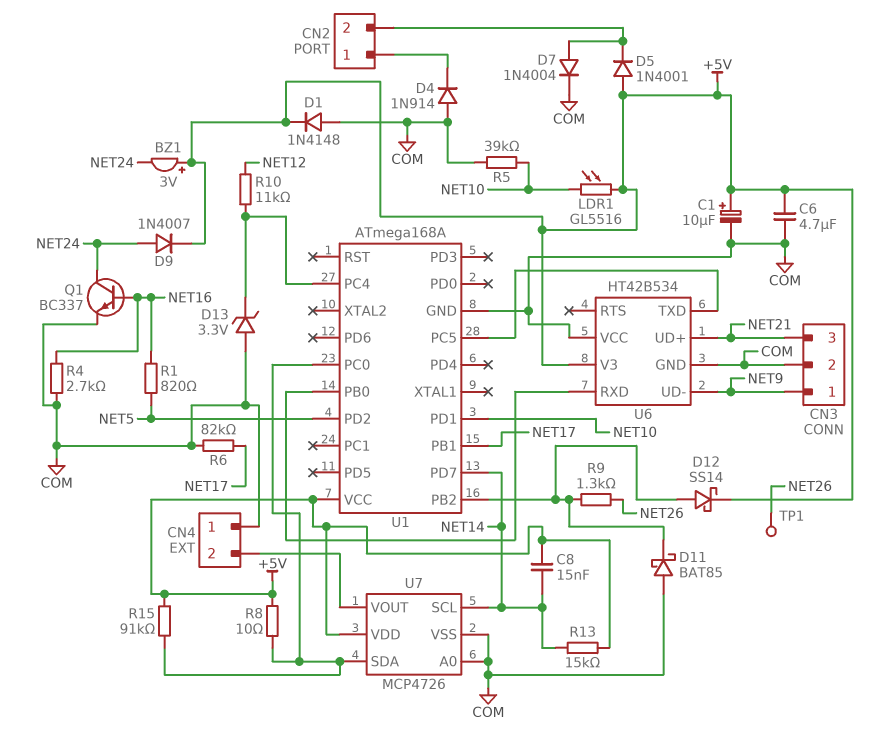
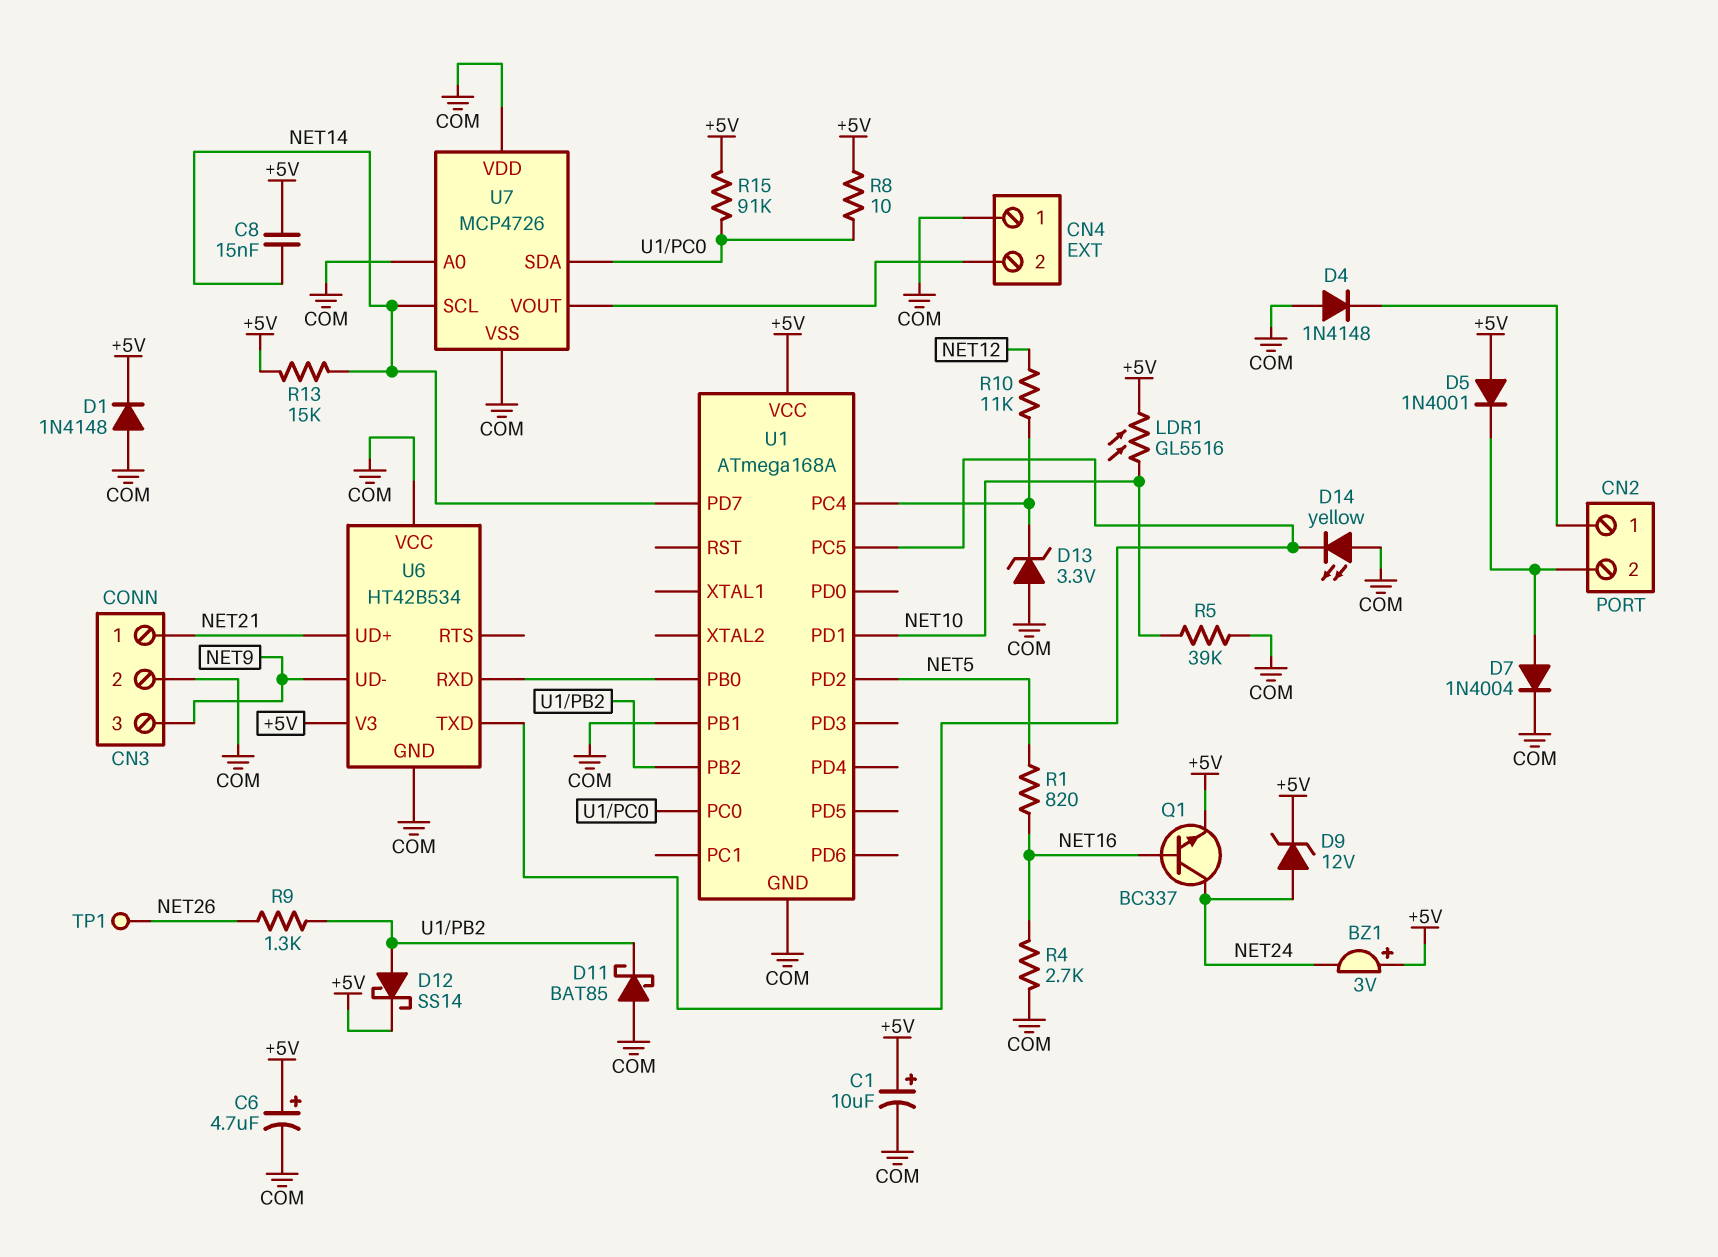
C6: 4.7uF (+5V, COM) -> 4.7uF (plus +5V, minus COM)
CN3 pin 1: NET9 -> NET21
CN3 pin 3: NET21 -> NET9
D4: diode 1N914 (A COM, K CN2/1) -> diode 1N4148 (A COM, K CN2/1)
D9: diode 1N4007 (A NET24, K +5V) -> zener 12V (A NET24, K +5V)
D14: none -> LED yellow (A COM, K U1/PC5)
Q1: NPN BC337 (B NET16, C NET24, E COM) -> NPN BC337 (B NET16, C NET24, E +5V)
R6: 82k (COM, NET17) -> none
U1 pin PB1: NET17 -> COM
U7 pin VDD: +5V -> COM

